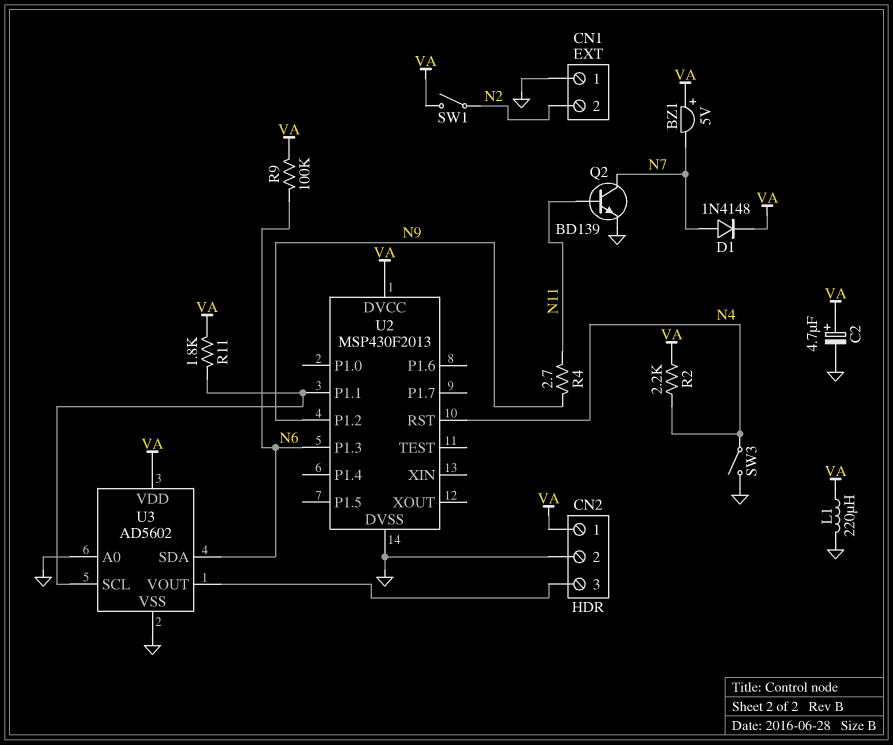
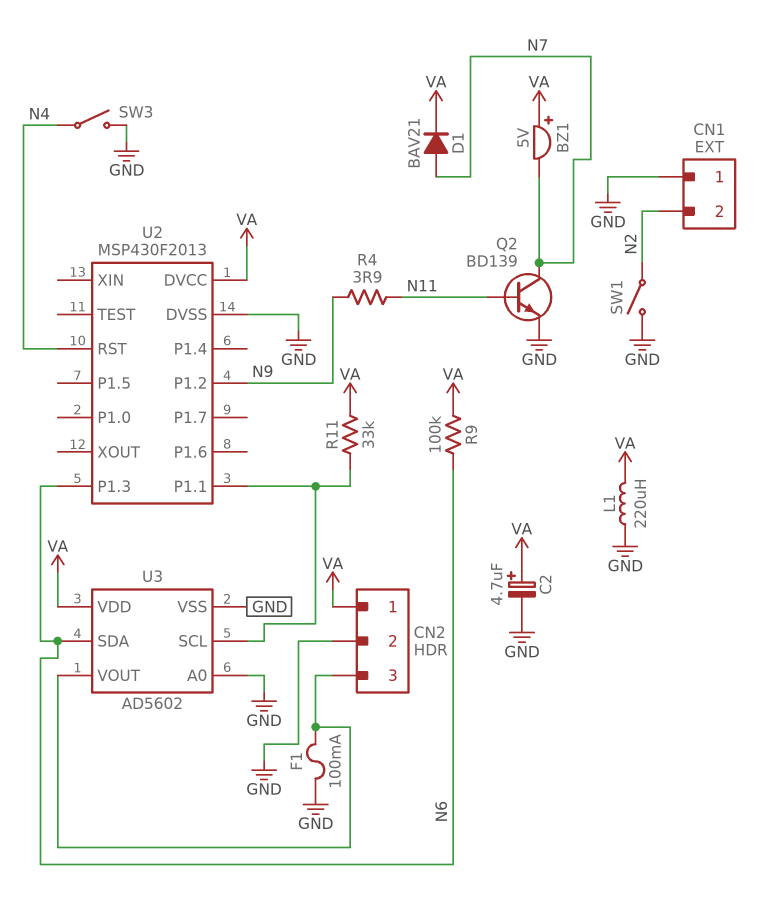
D1: diode 1N4148 (A N7, K VA) -> diode BAV21 (A N7, K VA)
F1: none -> 100mA (CN2/3, GND)
R2: 2.2k (N4, VA) -> none
R4: 2.7 (N9, N11) -> 3.9 (N9, N11)
R11: 1.8k (U2/P1.1, VA) -> 33k (U2/P1.1, VA)
SW1: switch (N2, VA) -> switch (GND, N2)

